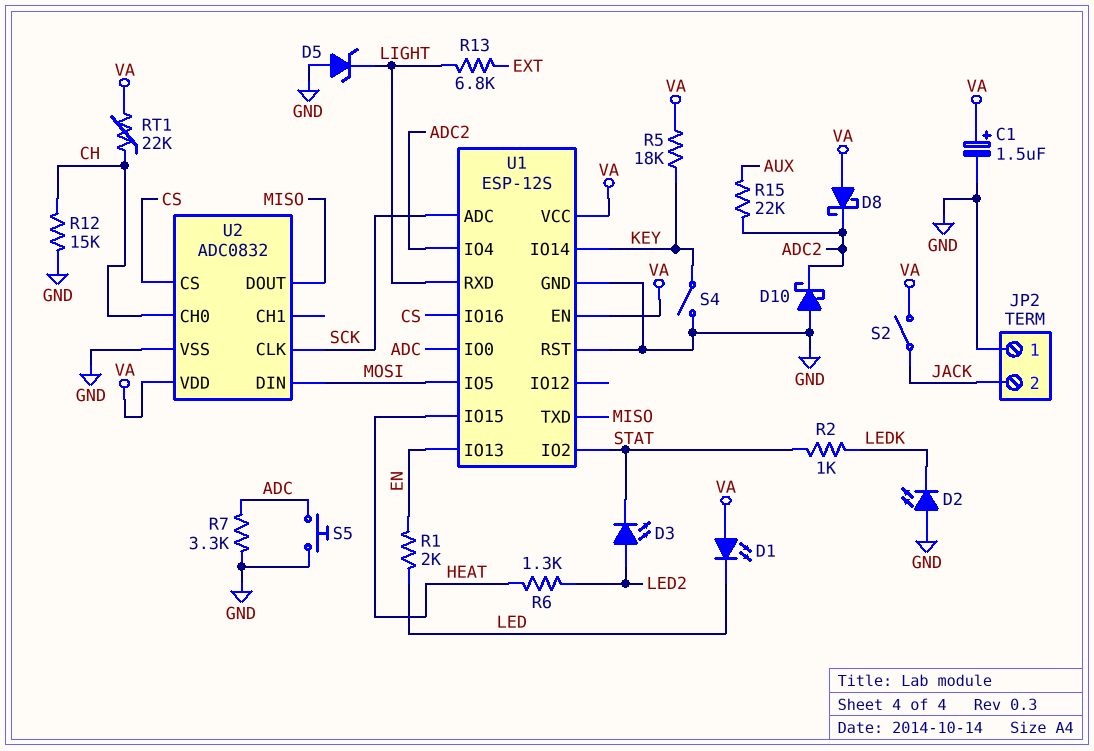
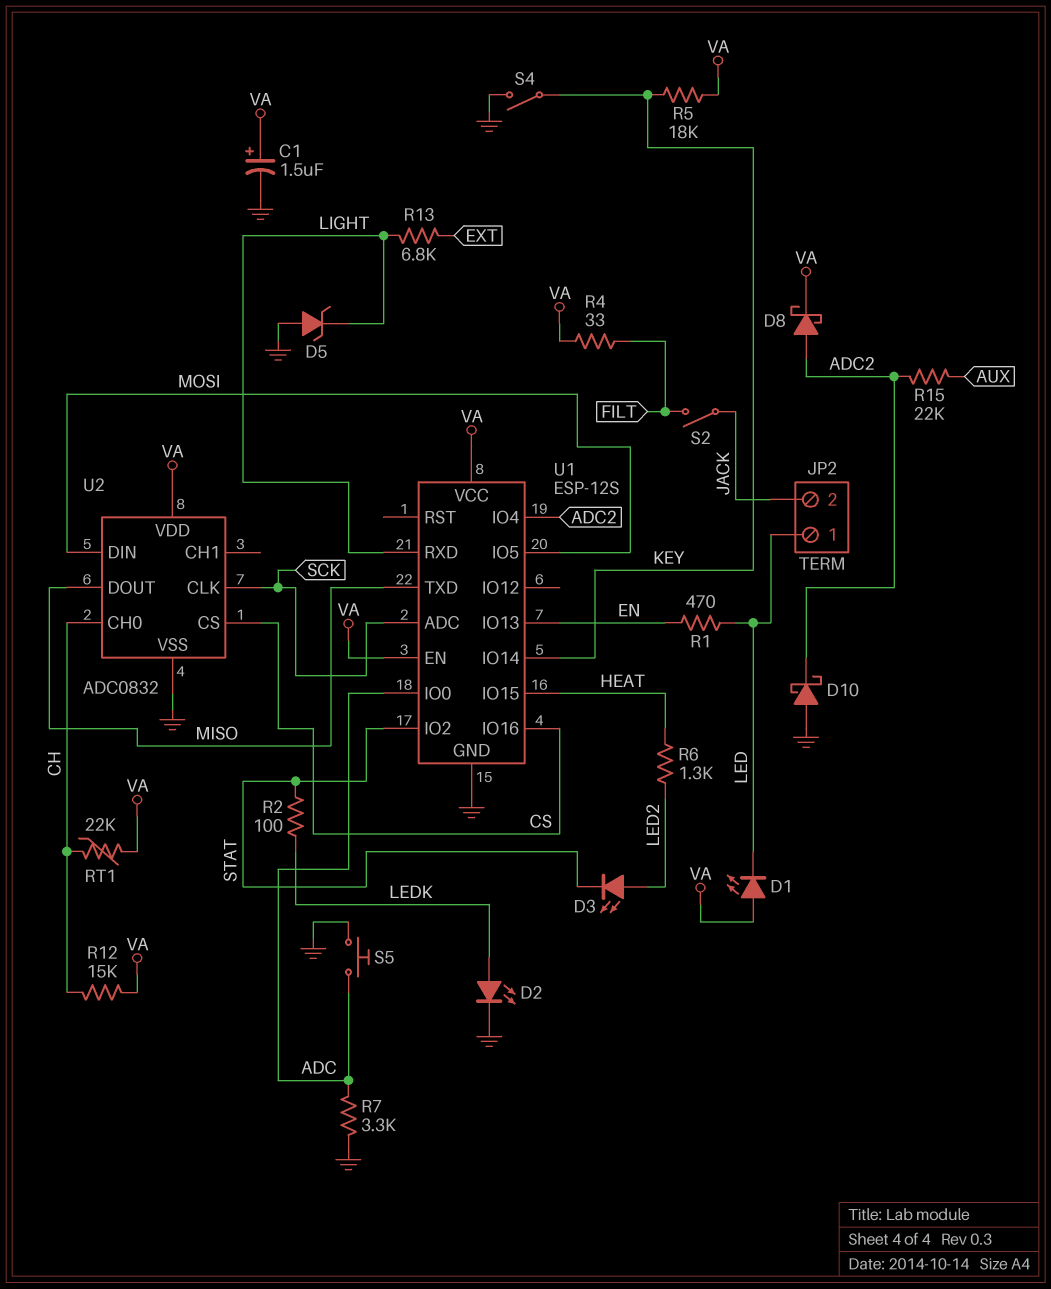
D2: LED (A GND, K LEDK) -> LED (A LEDK, K GND)
D8: schottky (A VA, K ADC2) -> schottky (A ADC2, K VA)
JP2 pin 1: GND -> LED
R1: 2k (EN, LED) -> 470 (EN, LED)
R2: 1k (LEDK, STAT) -> 100 (LEDK, STAT)
R4: none -> 33 (FILT, VA)
R12: 15k (CH, GND) -> 15k (CH, VA)
S2: switch (JACK, VA) -> switch (FILT, JACK)
U1 pin RST: GND -> none

